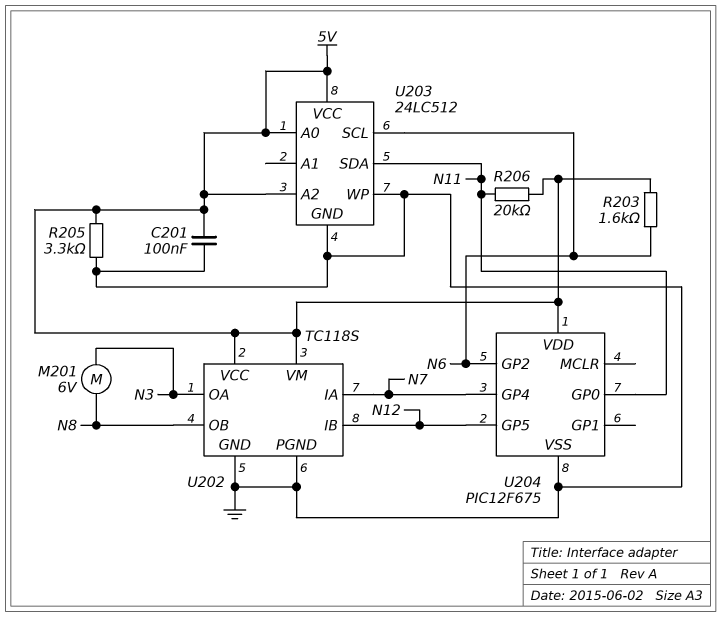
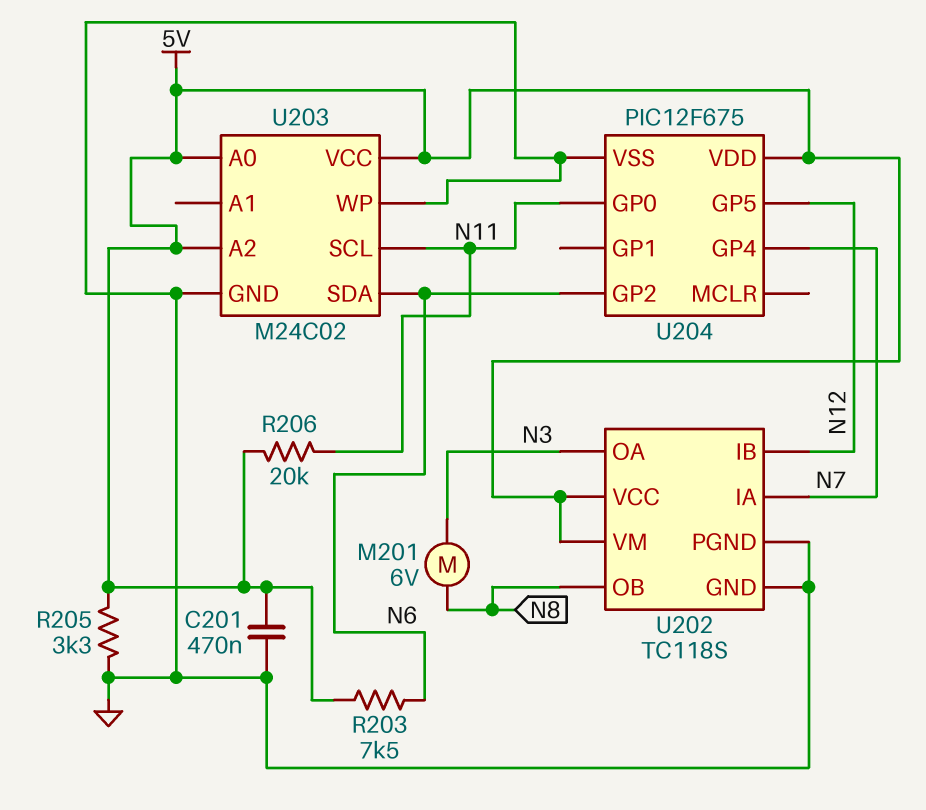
C201: 100nF (5V, GND) -> 470nF (5V, GND)
R203: 1.6k (5V, N6) -> 7.5k (5V, N6)
U203: 24LC512 -> M24C02
U203 pin SCL: N6 -> N11
U203 pin SDA: N11 -> N6

